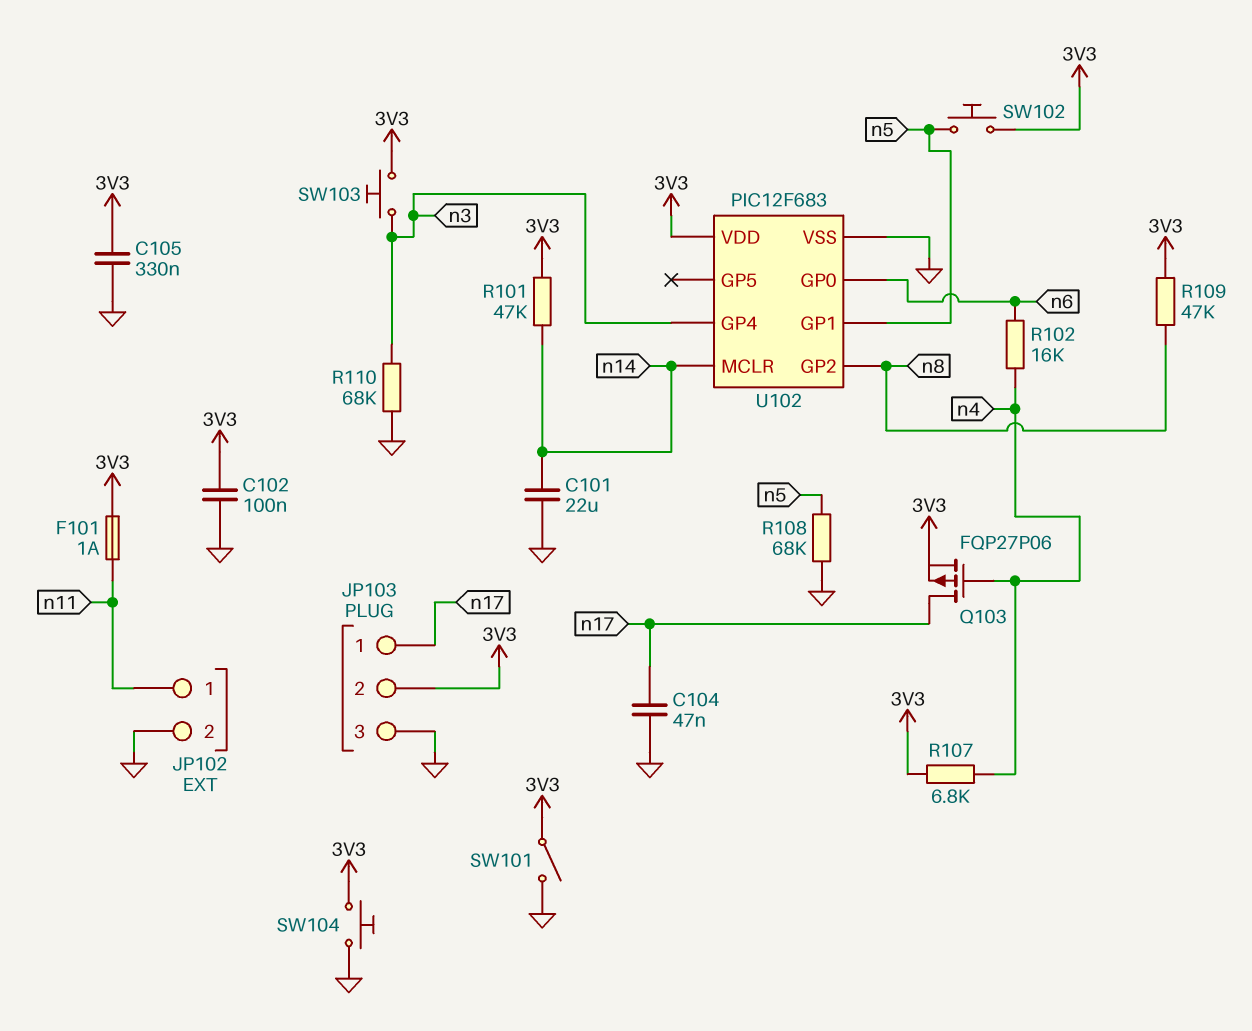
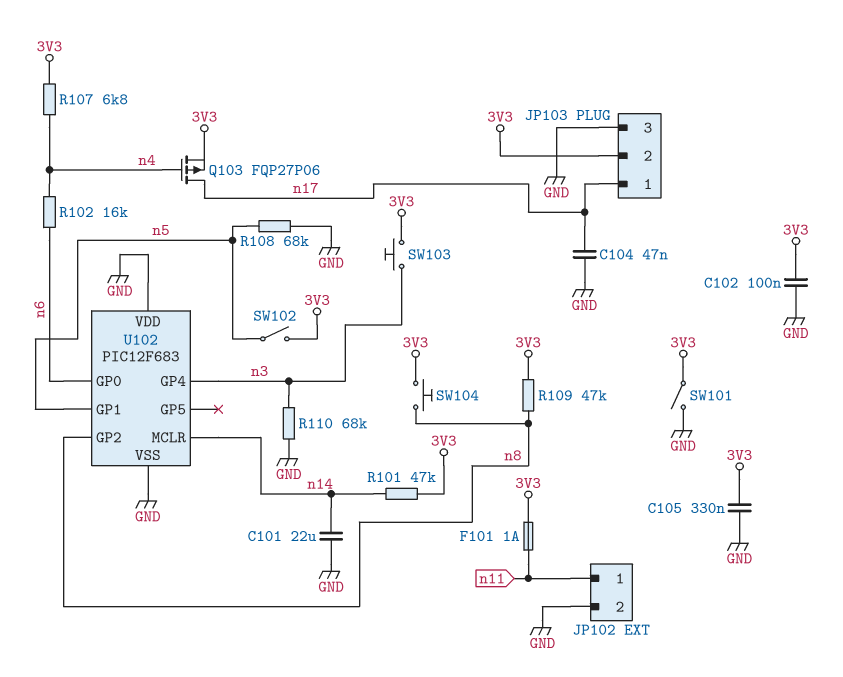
SW102: button (3V3, n5) -> switch (3V3, n5)
SW104: button (3V3, GND) -> button (3V3, n8)
U102 pin VDD: 3V3 -> GND

